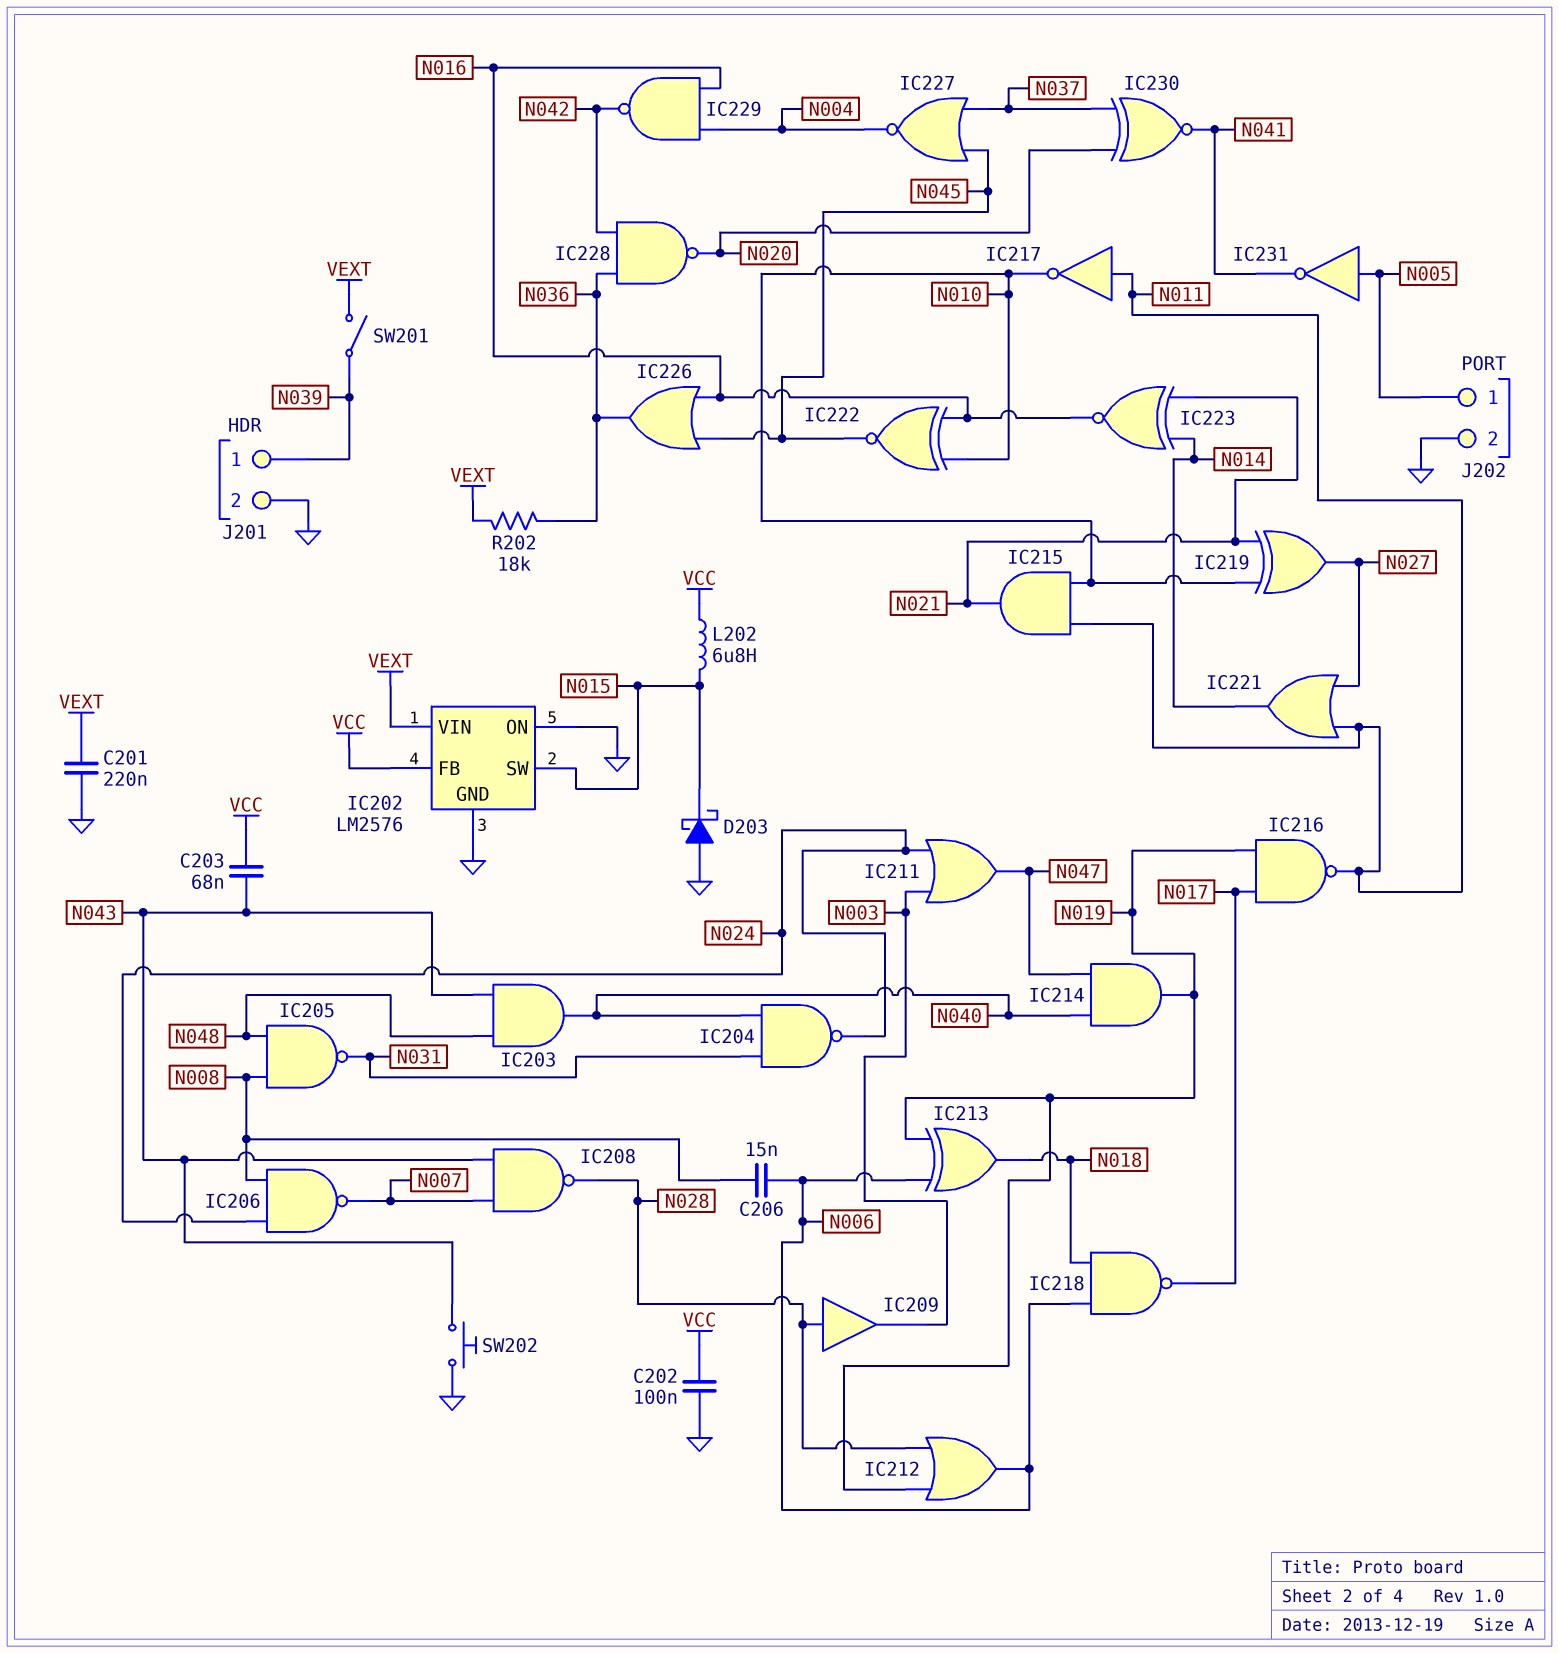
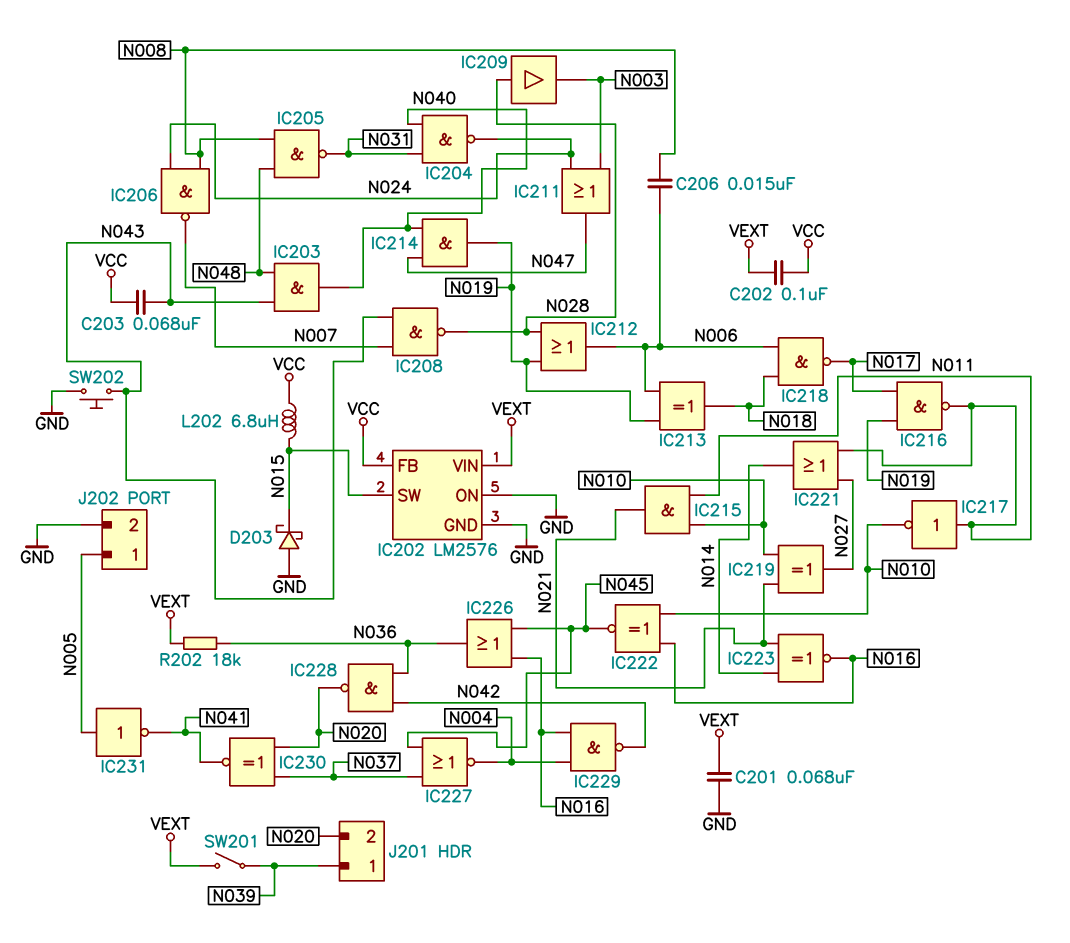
C201: 220nF (GND, VEXT) -> 68nF (GND, VEXT)
C202: 100nF (GND, VCC) -> 100nF (VCC, VEXT)
J201 pin 2: GND -> N020

